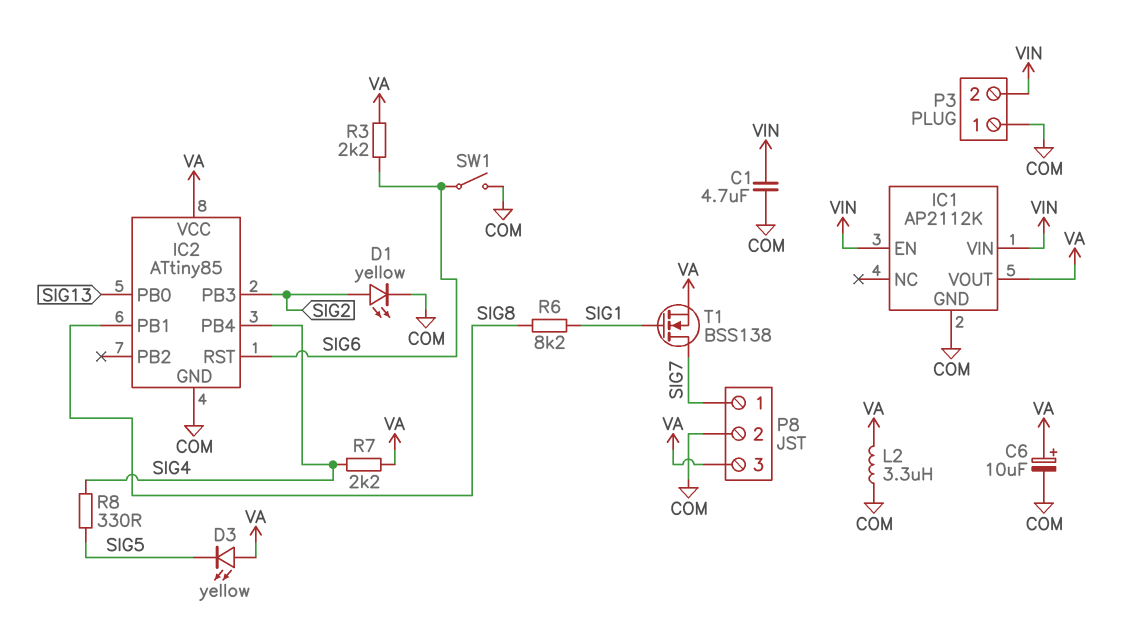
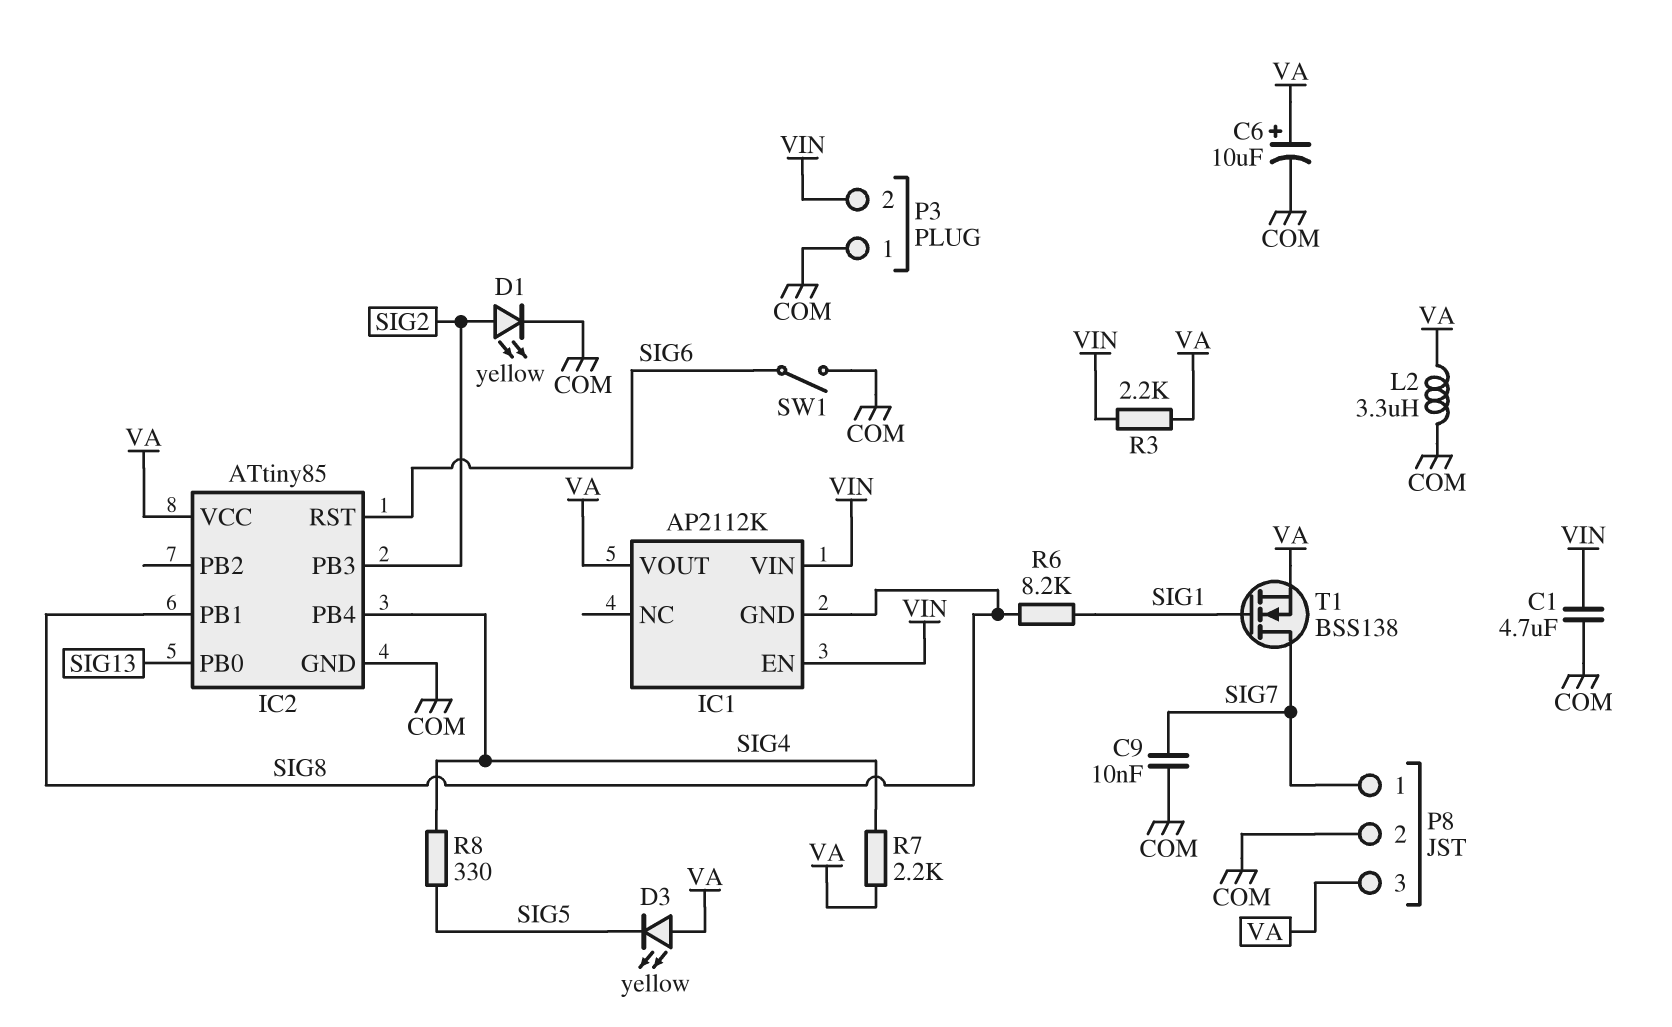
C9: none -> 10nF (COM, SIG7)
IC1 pin GND: COM -> SIG8
R3: 2.2k (SIG6, VA) -> 2.2k (VA, VIN)

